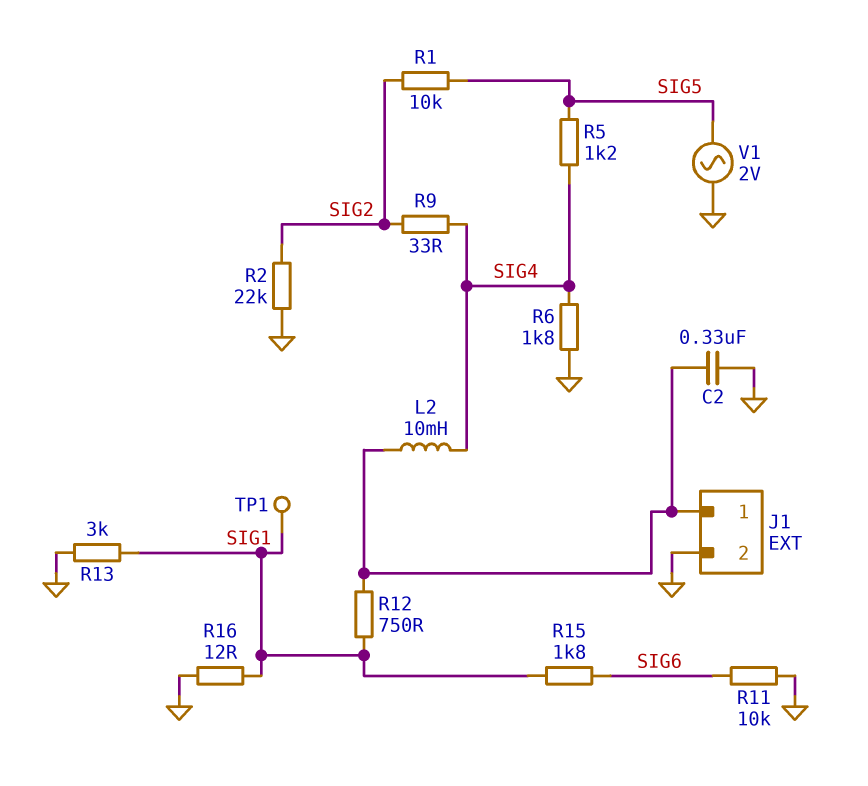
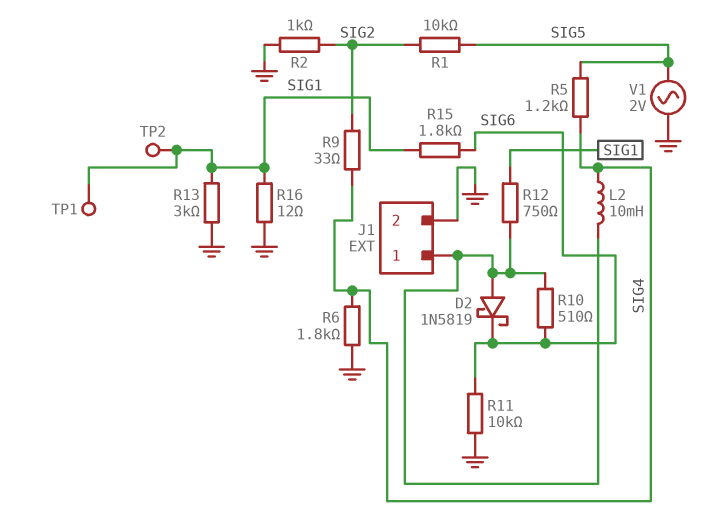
C2: 330nF (GND, J1/1) -> none
D2: none -> schottky 1N5819 (A J1/1, K SIG6)
R2: 22k (GND, SIG2) -> 1k (GND, SIG2)
R10: none -> 510 (J1/1, SIG6)
TP2: none -> test point (SIG1)

